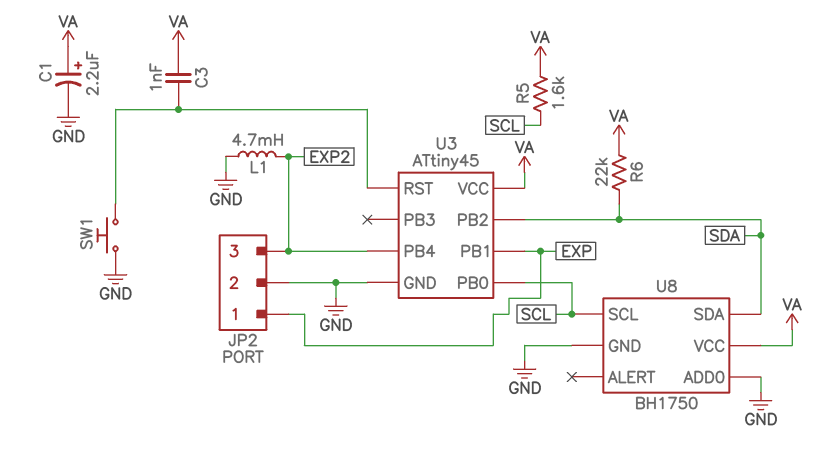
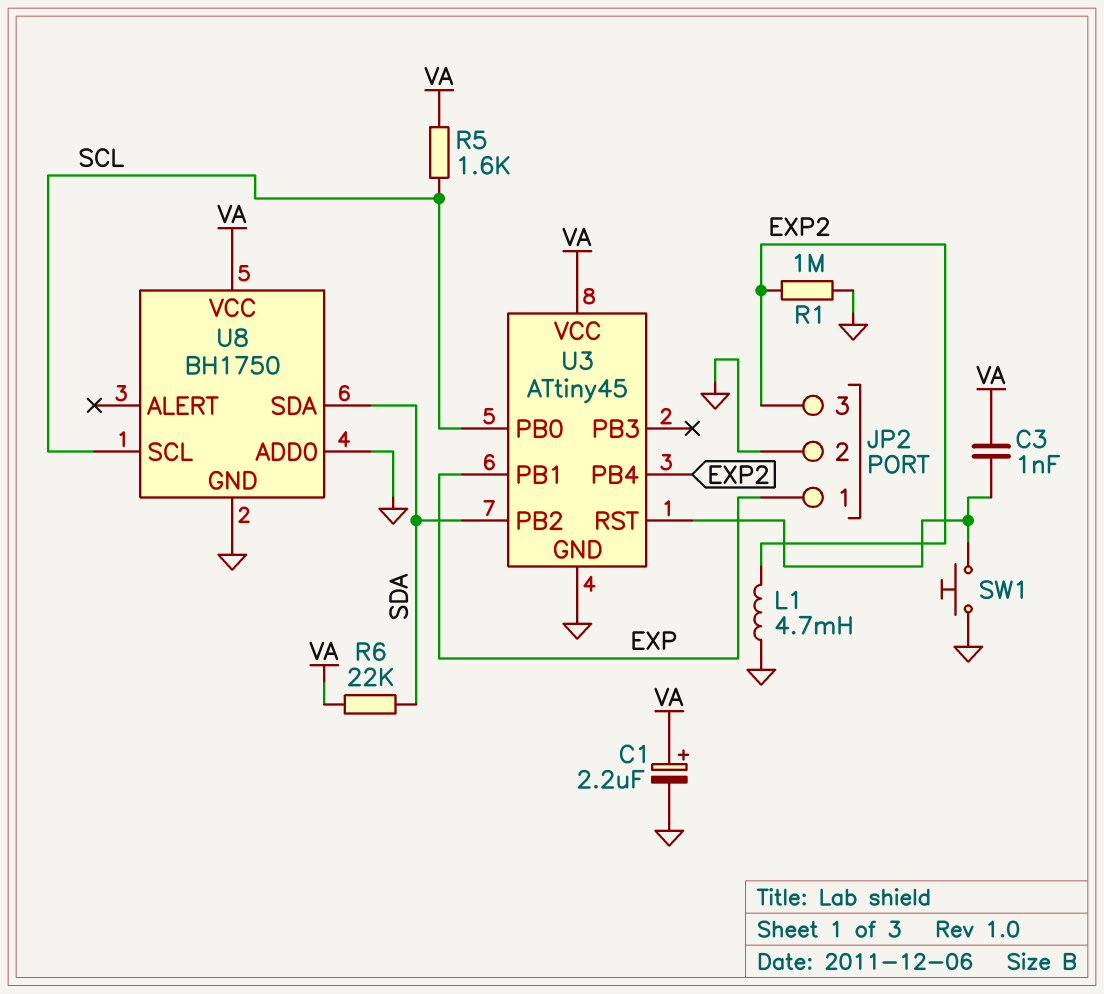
R1: none -> 1M (EXP2, GND)

